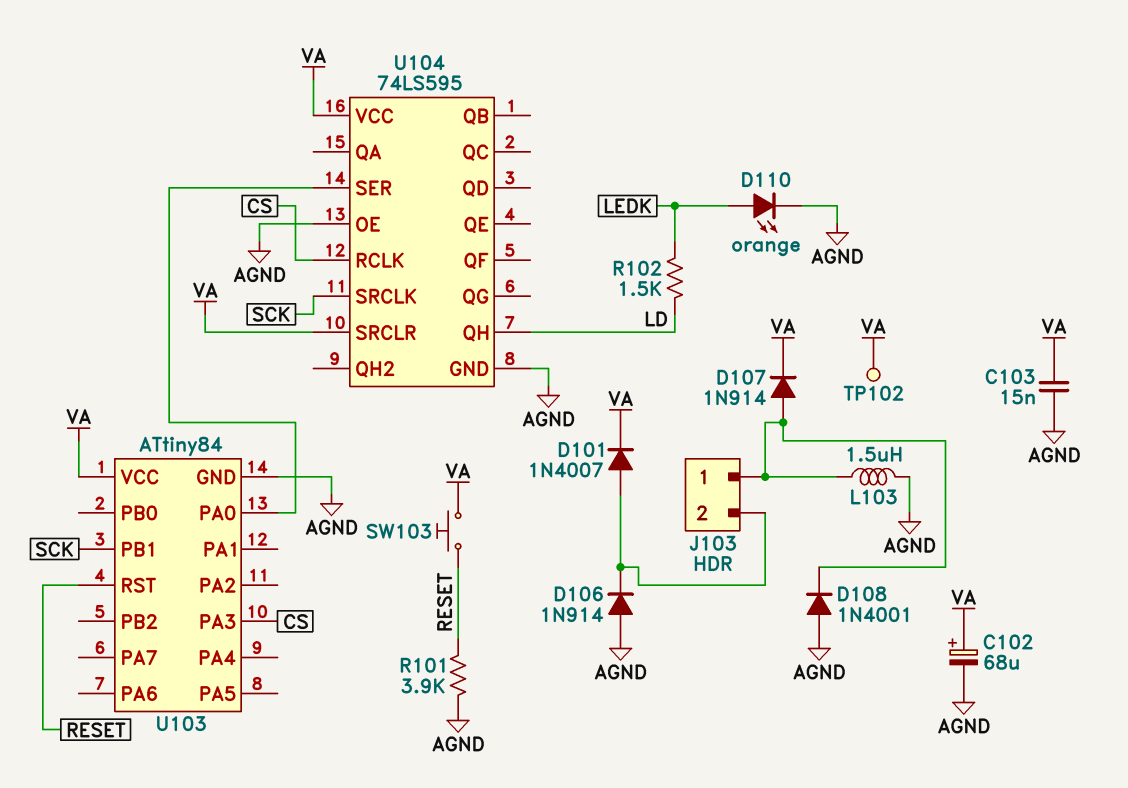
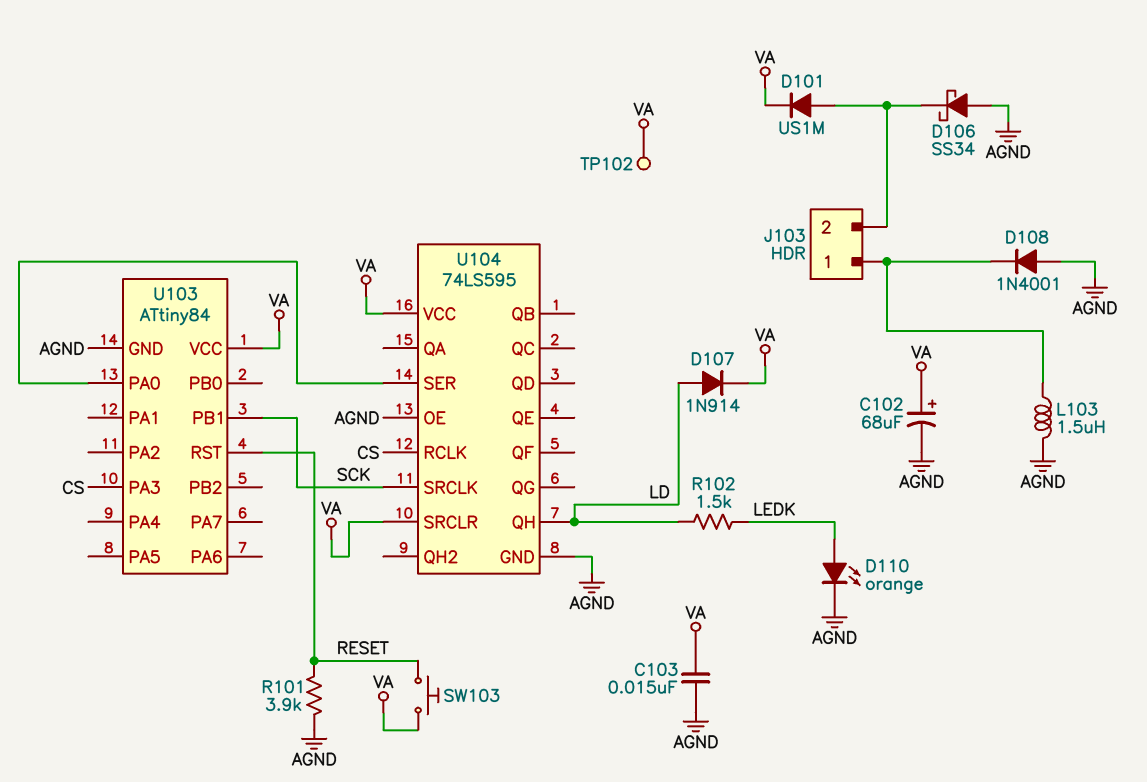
D101: diode 1N4007 (A J103/2, K VA) -> diode US1M (A J103/2, K VA)
D106: diode 1N914 (A AGND, K J103/2) -> schottky SS34 (A AGND, K J103/2)
D107: diode 1N914 (A J103/1, K VA) -> diode 1N914 (A LD, K VA)

